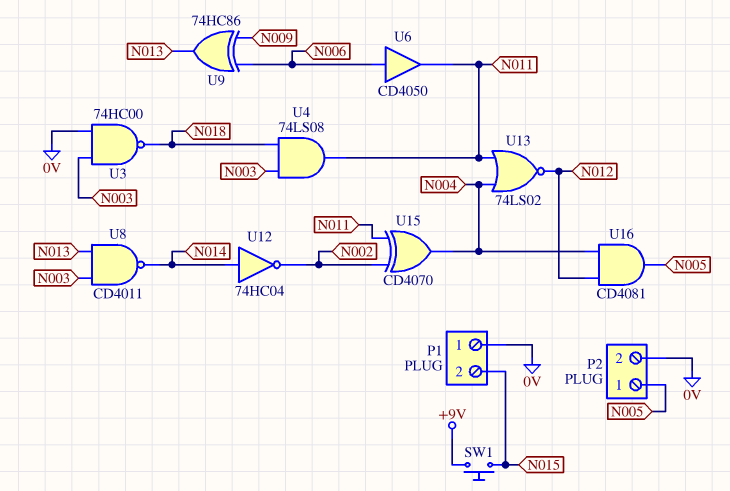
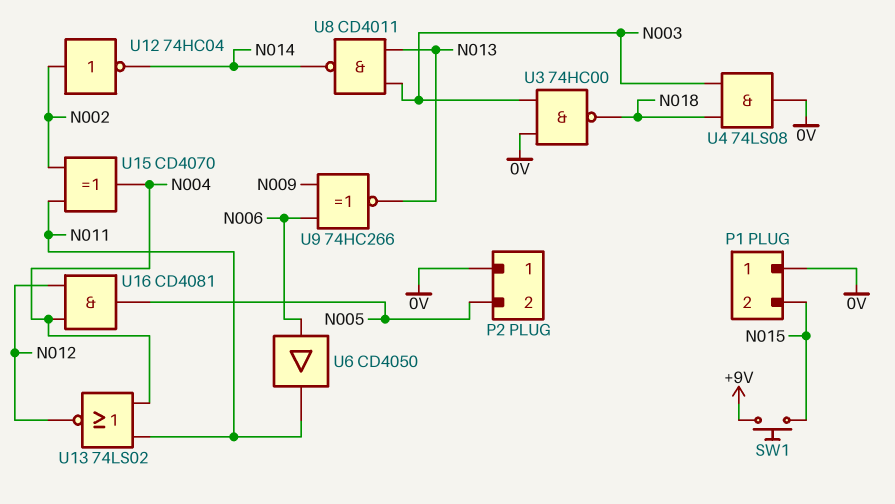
P2 pin 1: N005 -> 0V
P2 pin 2: 0V -> N005
U4: AND 74LS08 (in N003, in N018, out N011) -> AND 74LS08 (in N003, in N018, out 0V)
U9: XOR 74HC86 (in N006, in N009, out N013) -> XNOR 74HC266 (in N006, in N009, out N013)
U12: NOT 74HC04 (in N014, out N002) -> NOT 74HC04 (in N002, out N014)

